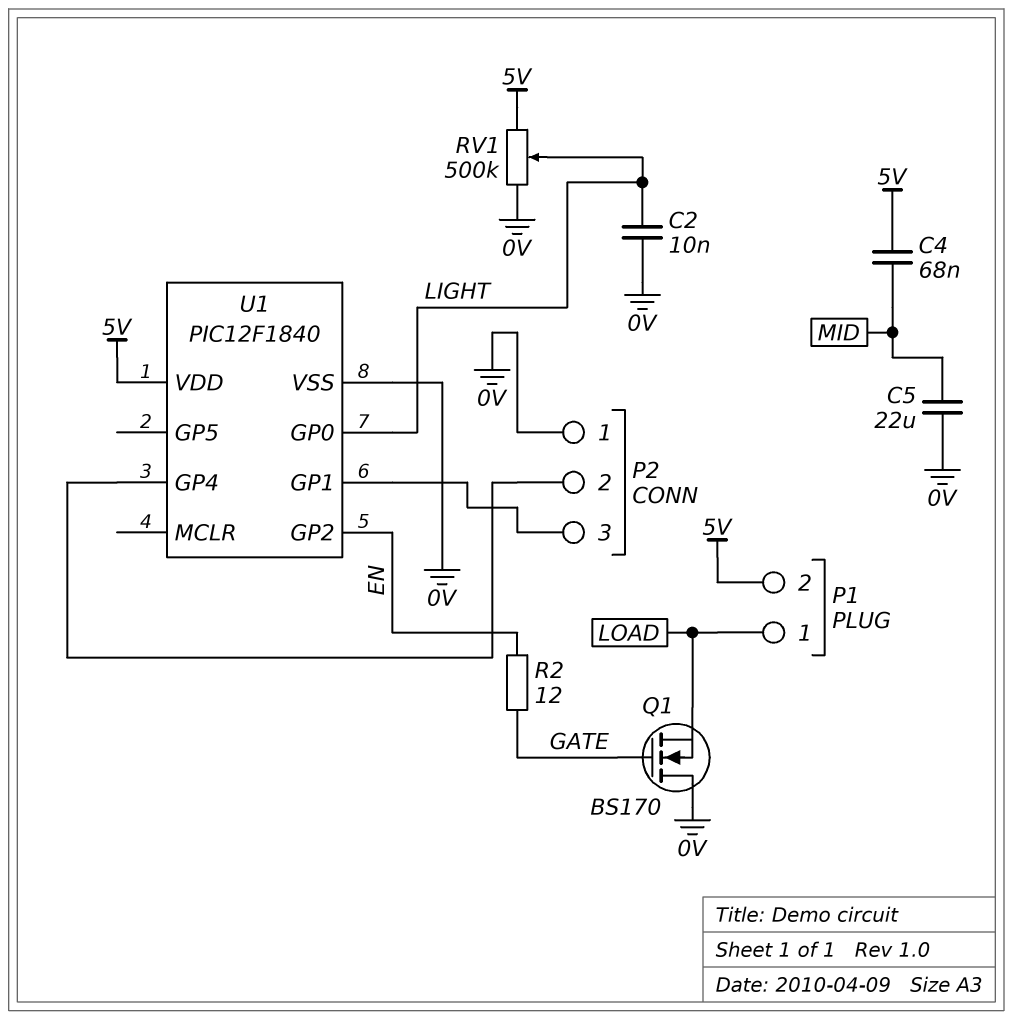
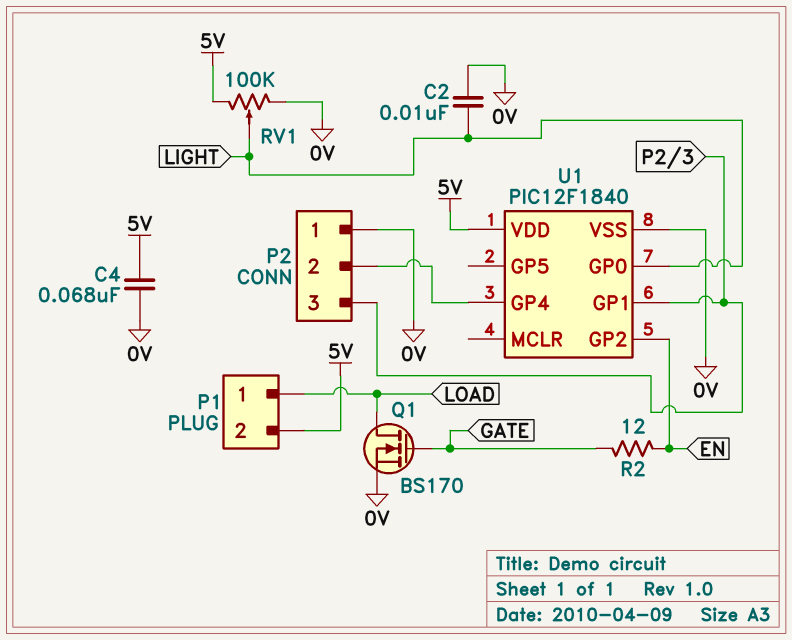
C4: 68nF (5V, MID) -> 68nF (0V, 5V)
C5: 22uF (0V, MID) -> none
Q1: NMOS BS170 (G GATE, D 0V, S LOAD) -> NMOS BS170 (G GATE, D LOAD, S 0V)
RV1: 500k (0V, 5V, wiper LIGHT) -> 100k (0V, 5V, wiper LIGHT)

